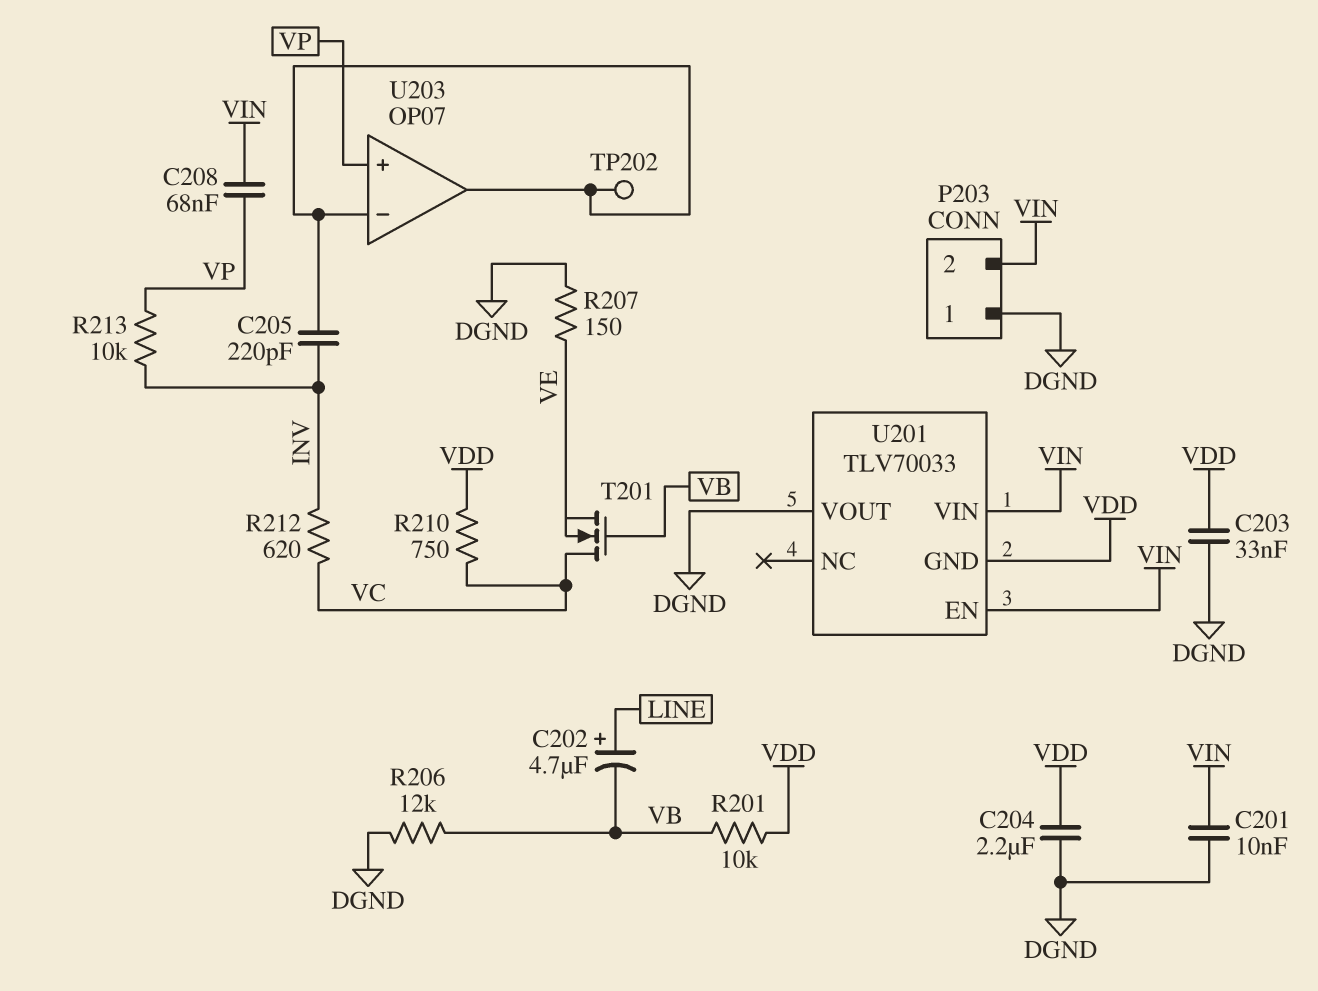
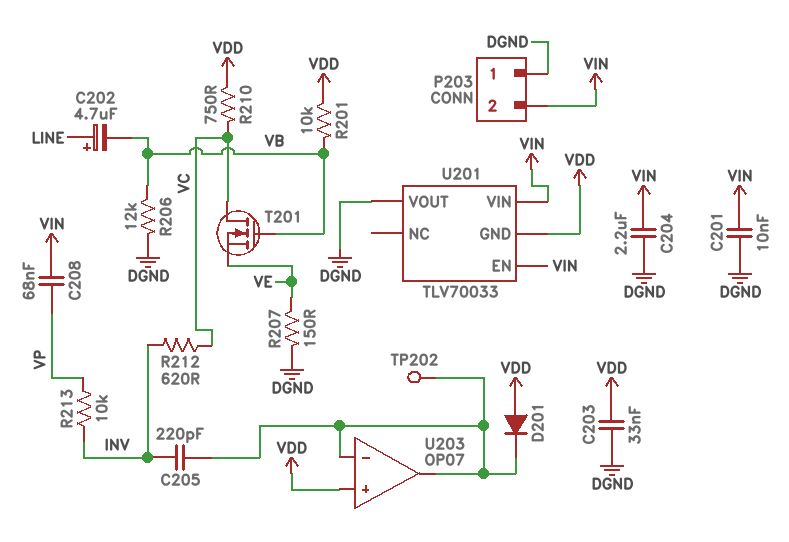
C204: 2.2uF (DGND, VDD) -> 2.2uF (DGND, VIN)
D201: none -> diode (A VDD, K U203/in-)
U203 pin in+: VP -> VDD

